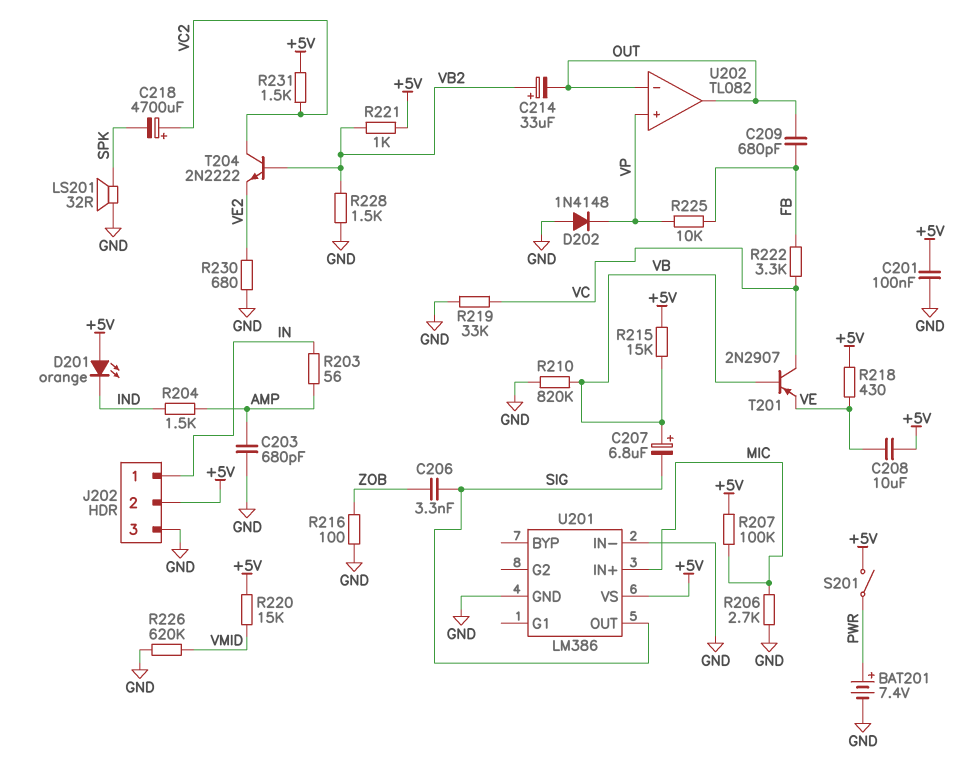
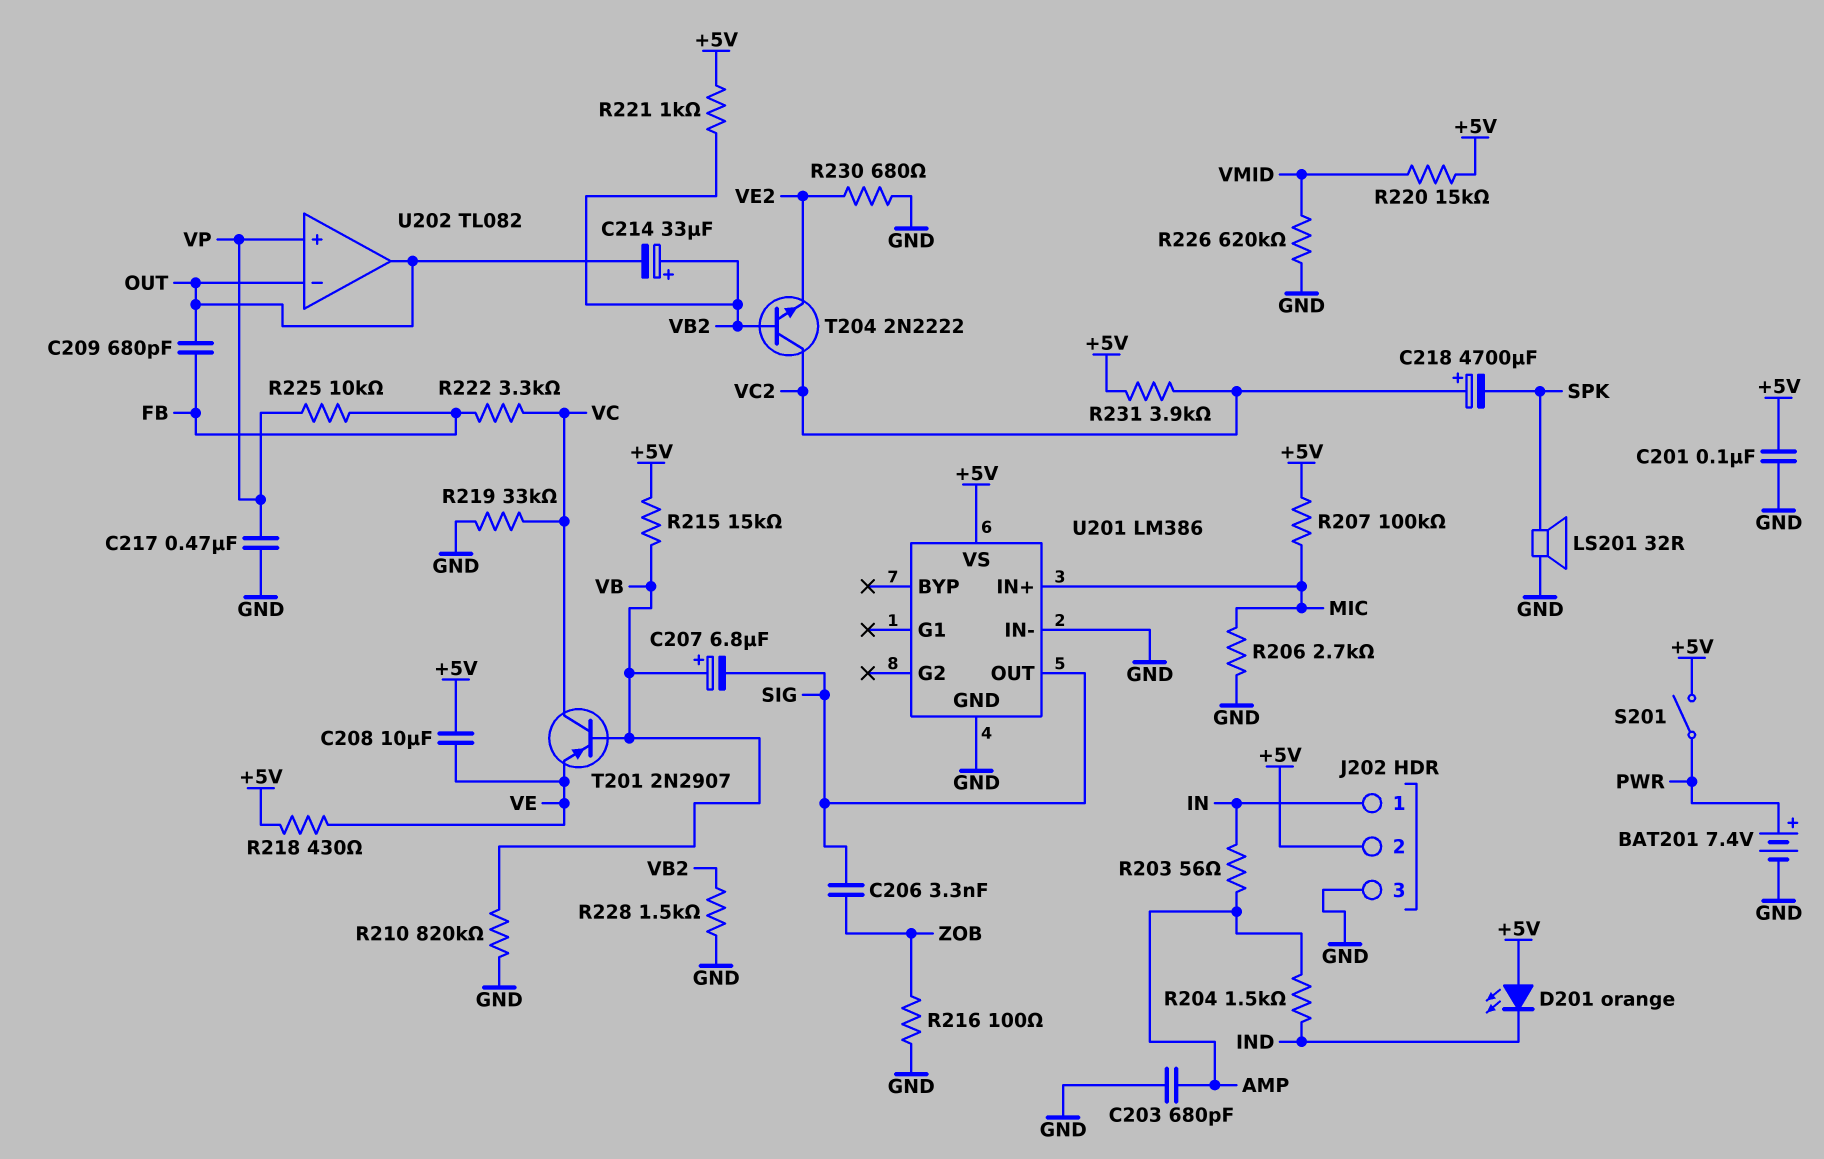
C217: none -> 470nF (GND, VP)
D202: diode 1N4148 (A GND, K VP) -> none
R231: 1.5k (+5V, VC2) -> 3.9k (+5V, VC2)

